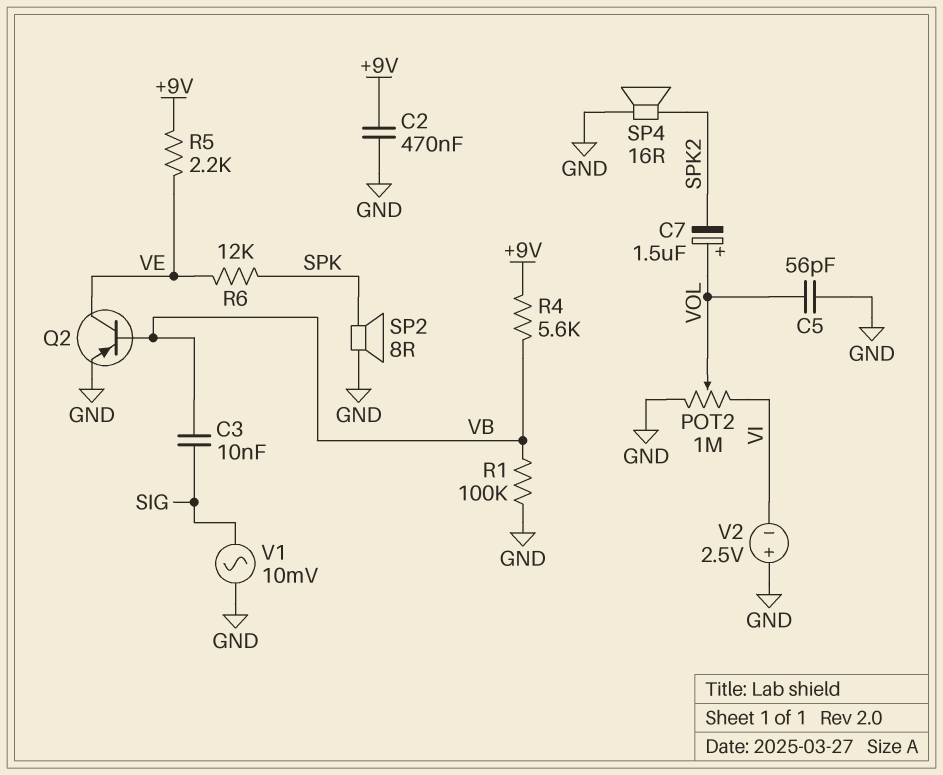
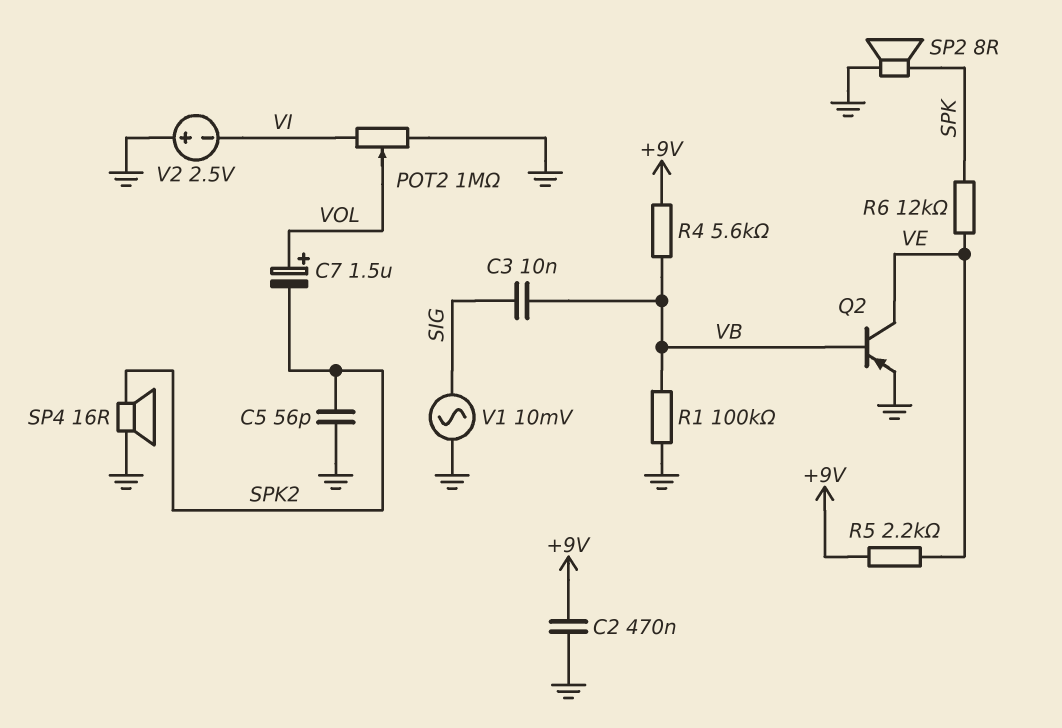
C5: 56pF (GND, VOL) -> 56pF (GND, SPK2)

